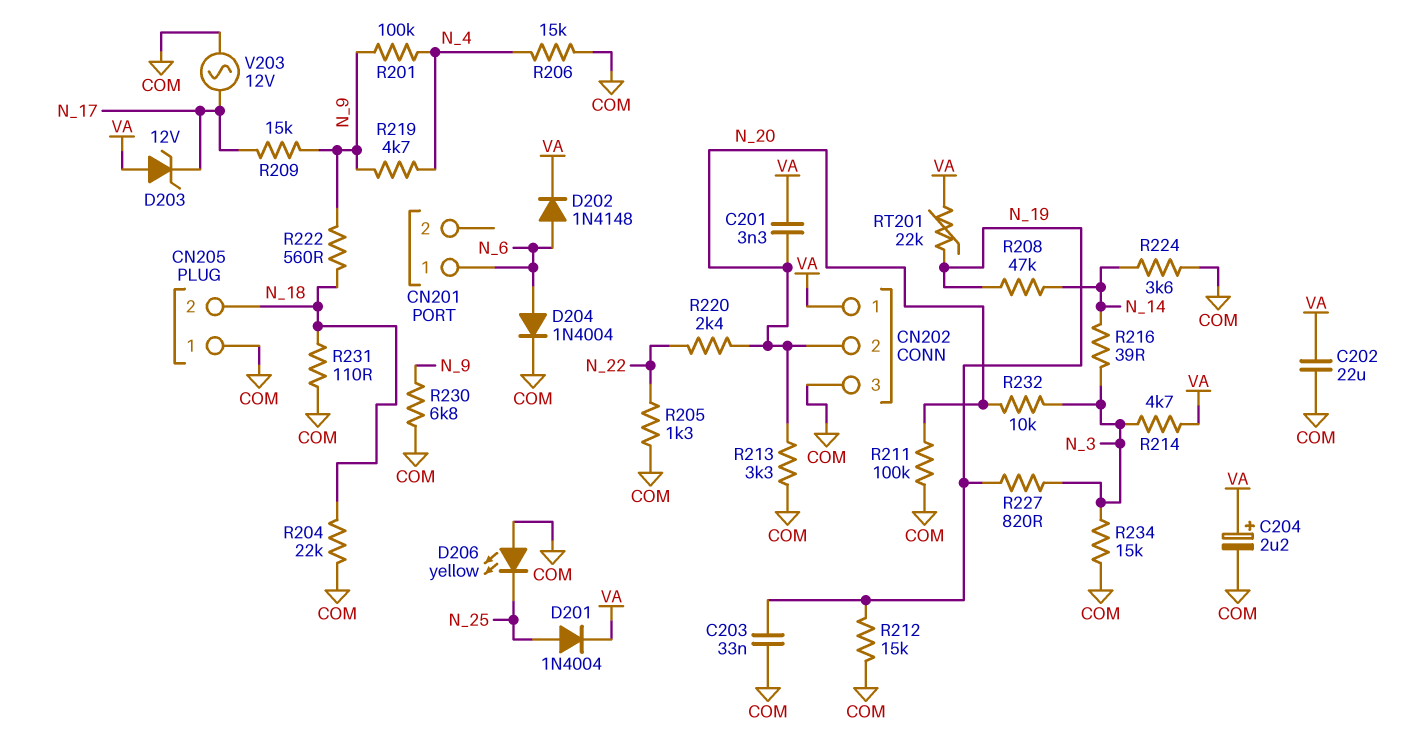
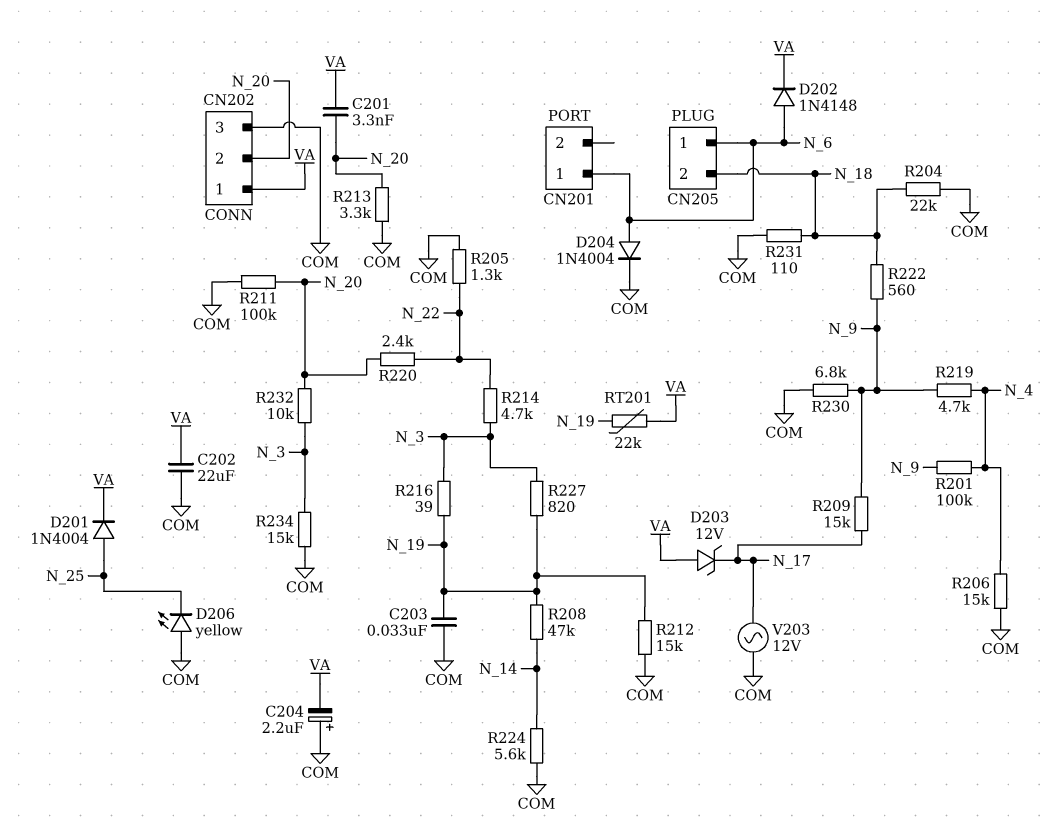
C204: 2.2uF (plus VA, minus COM) -> 2.2uF (plus COM, minus VA)
CN205 pin 1: COM -> N_6
R214: 4.7k (N_3, VA) -> 4.7k (N_3, N_22)
R216: 39 (N_3, N_14) -> 39 (N_3, N_19)
R224: 3.6k (COM, N_14) -> 5.6k (COM, N_14)

